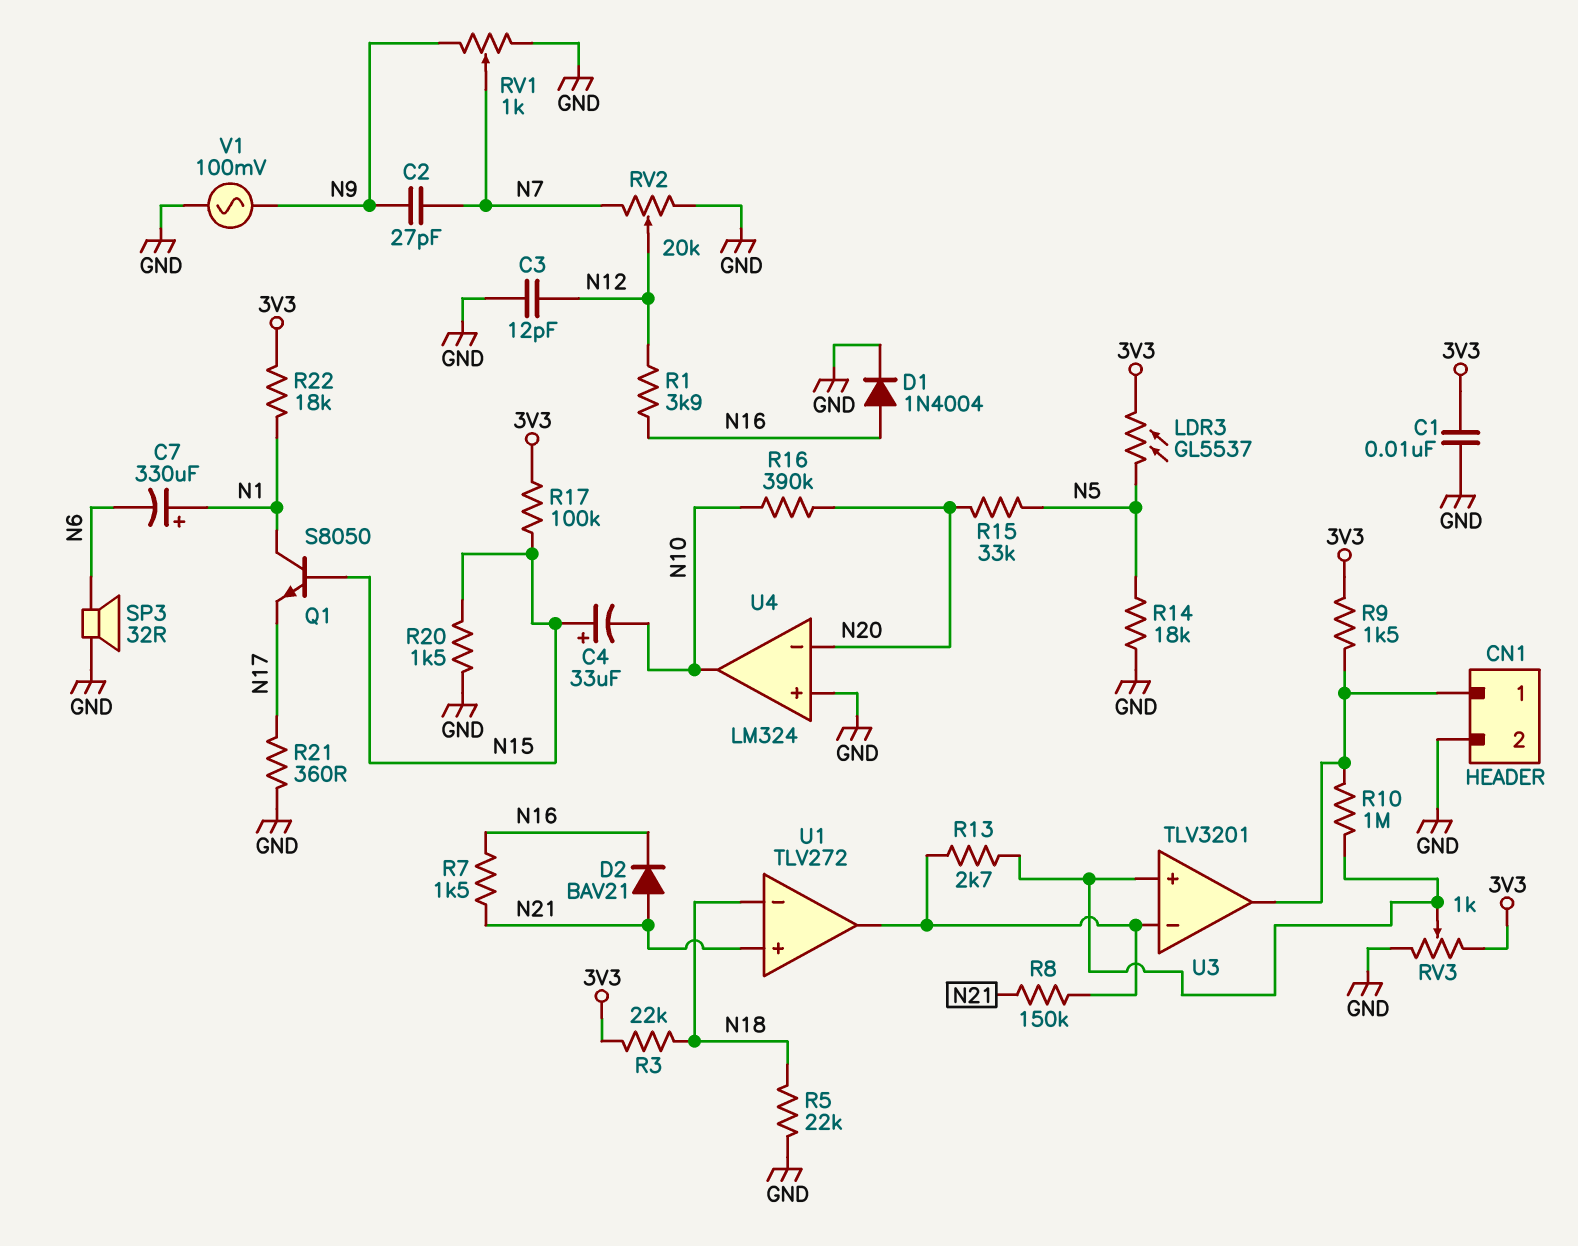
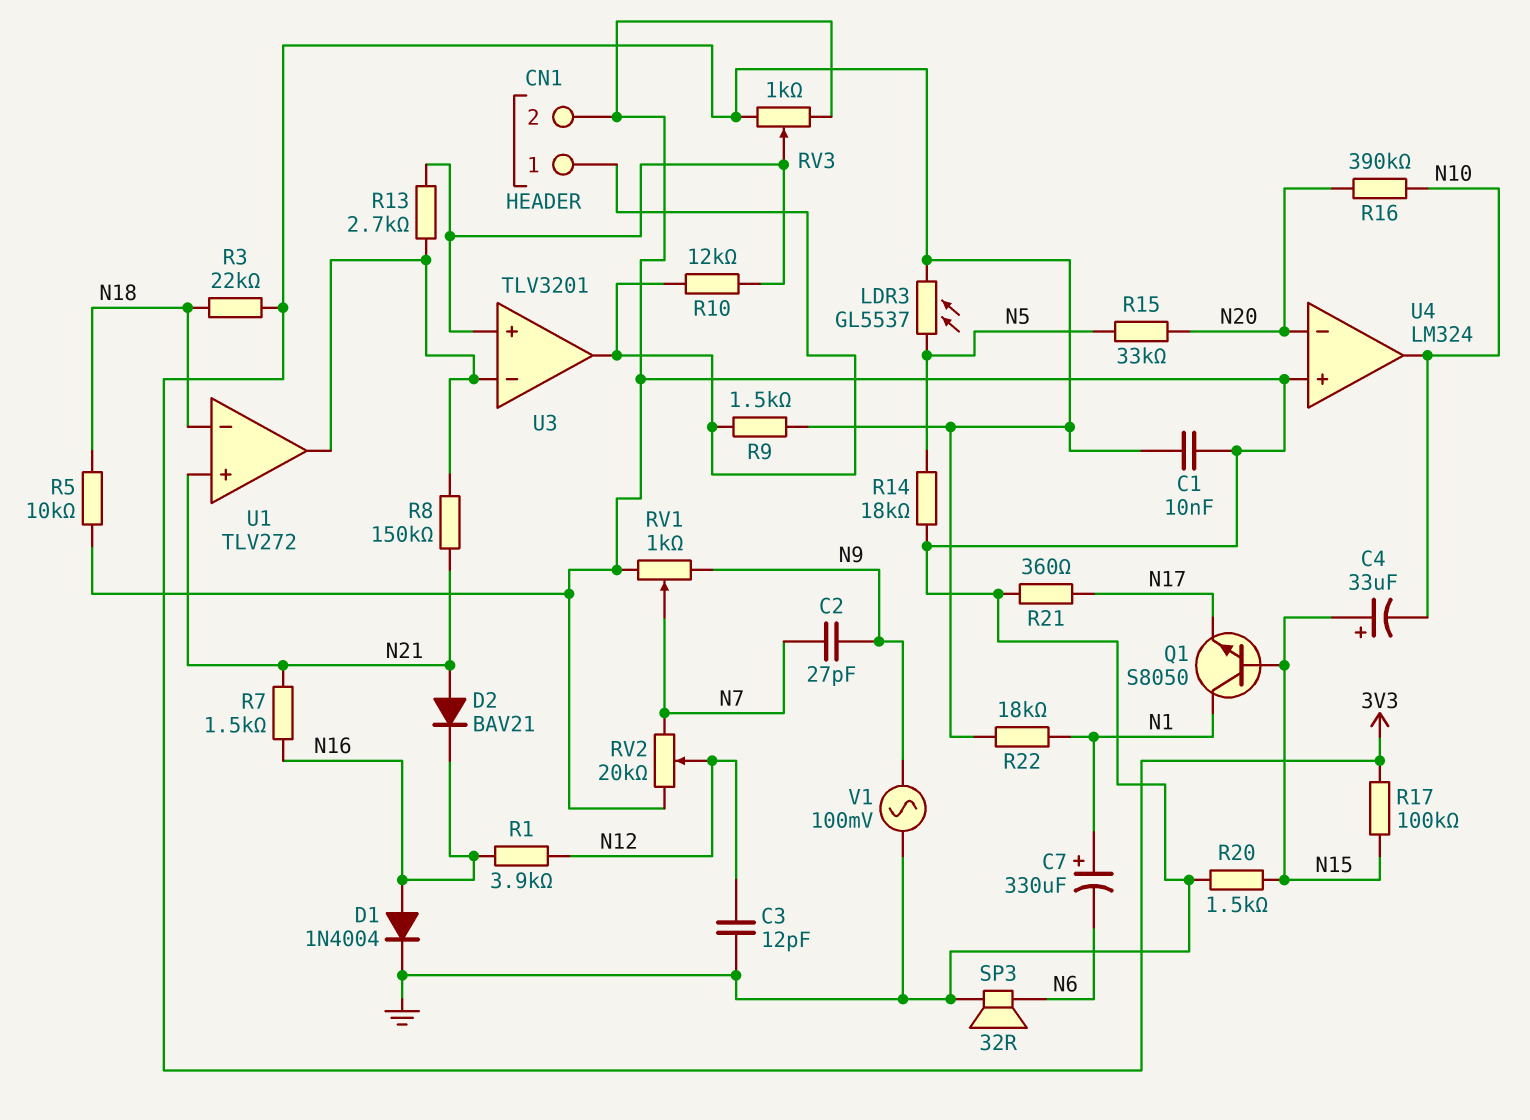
R5: 22k (GND, N18) -> 10k (GND, N18)
R10: 1M (CN1/1, U3/in+) -> 12k (CN1/1, U3/in+)

